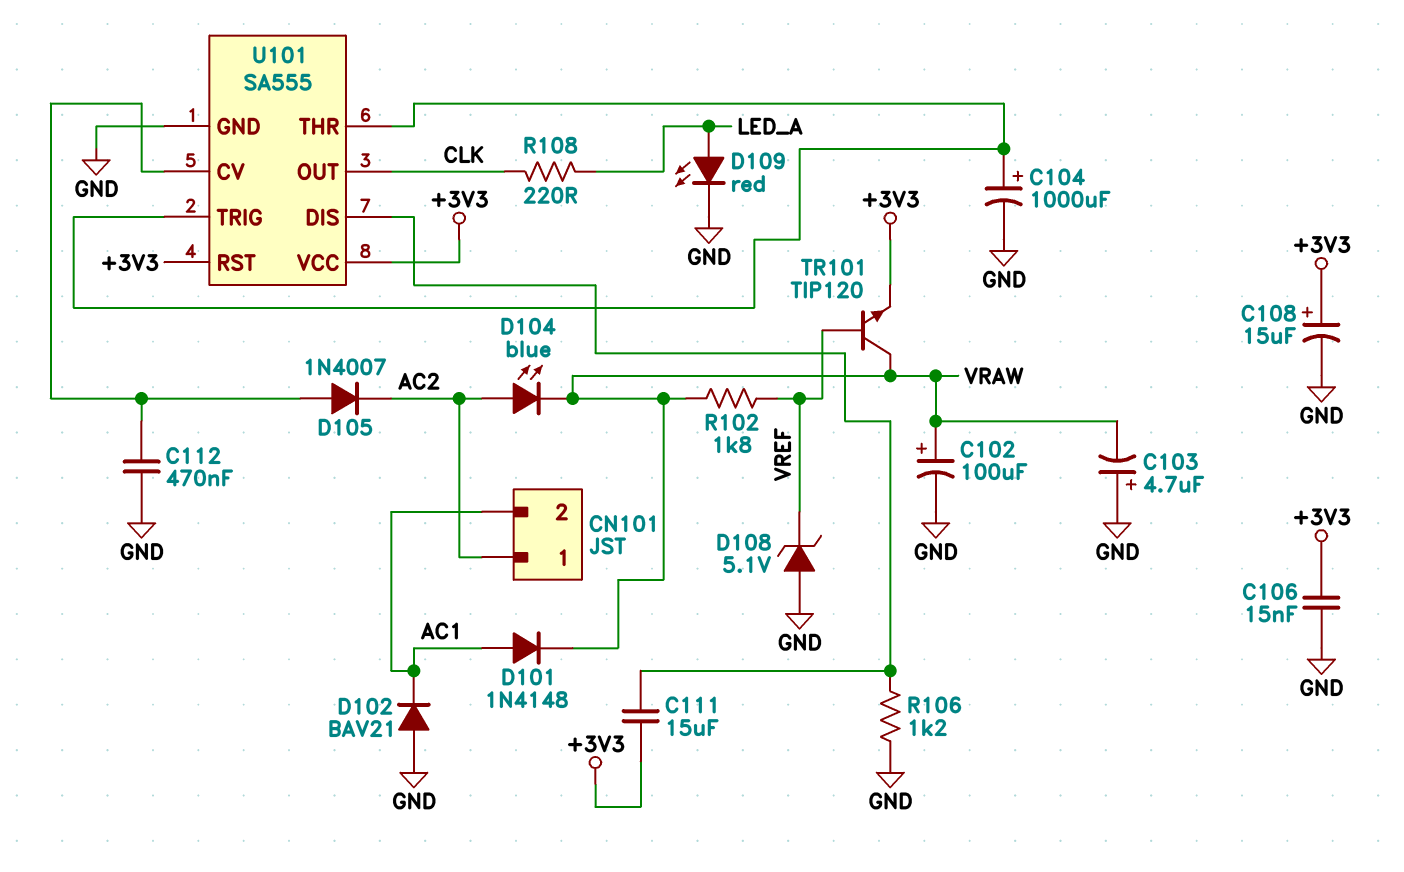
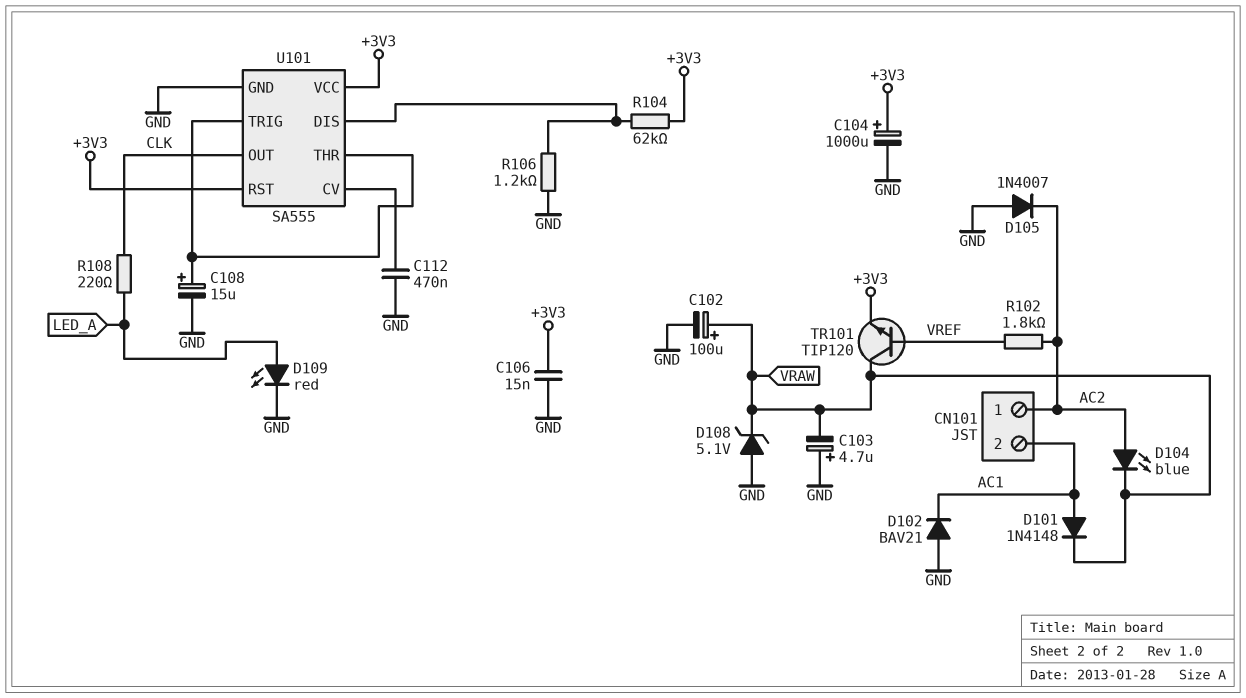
C104: 1000uF (plus U101/THR, minus GND) -> 1000uF (plus +3V3, minus GND)
C108: 15uF (plus +3V3, minus GND) -> 15uF (plus U101/THR, minus GND)
C111: 15uF (+3V3, U101/DIS) -> none
D105: diode 1N4007 (A U101/CV, K AC2) -> diode 1N4007 (A GND, K AC2)
D108: zener 5.1V (A GND, K VREF) -> zener 5.1V (A GND, K VRAW)
R102: 1.8k (VRAW, VREF) -> 1.8k (AC2, VREF)
R104: none -> 62k (+3V3, U101/DIS)

